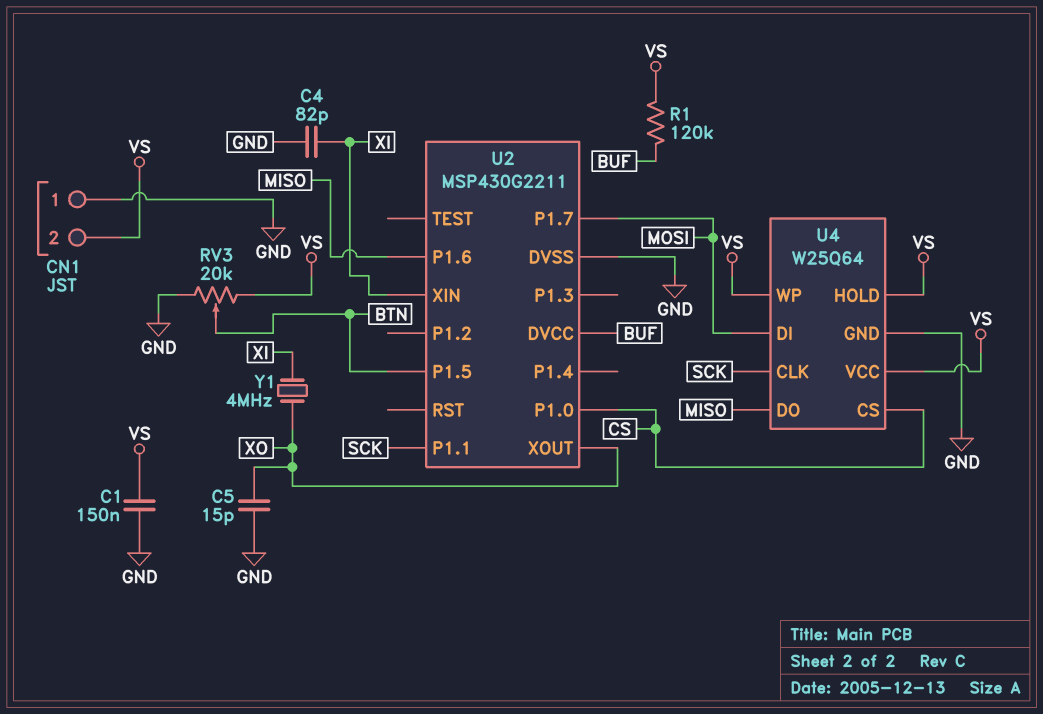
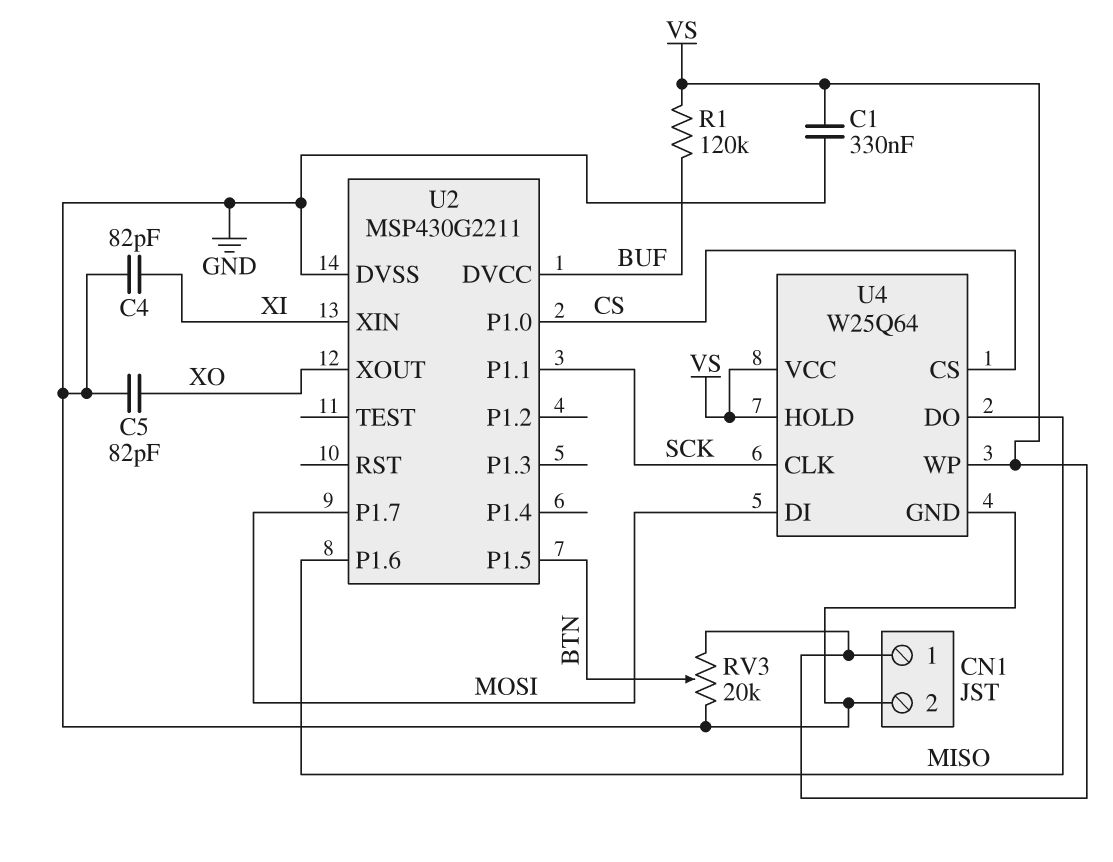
C1: 150nF (GND, VS) -> 330nF (GND, VS)
C5: 15pF (GND, XO) -> 82pF (GND, XO)
CN1 pin 1: GND -> VS
CN1 pin 2: VS -> GND
Y1: 4MHz (XI, XO) -> none

